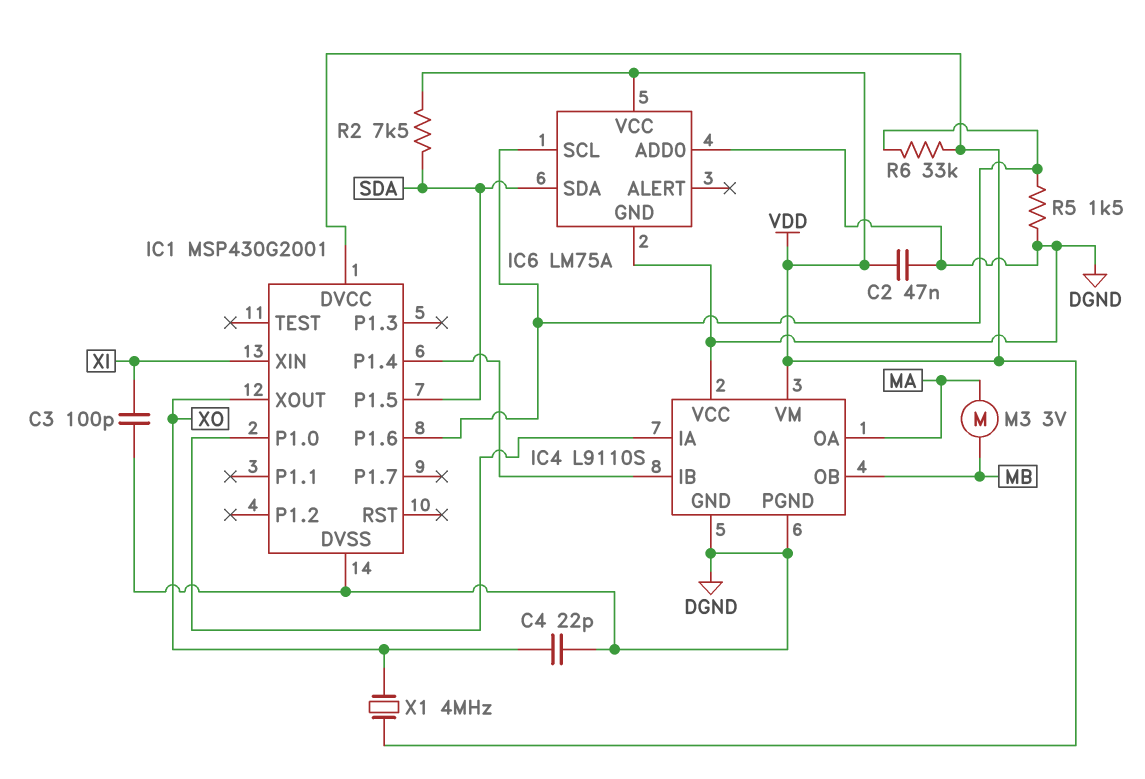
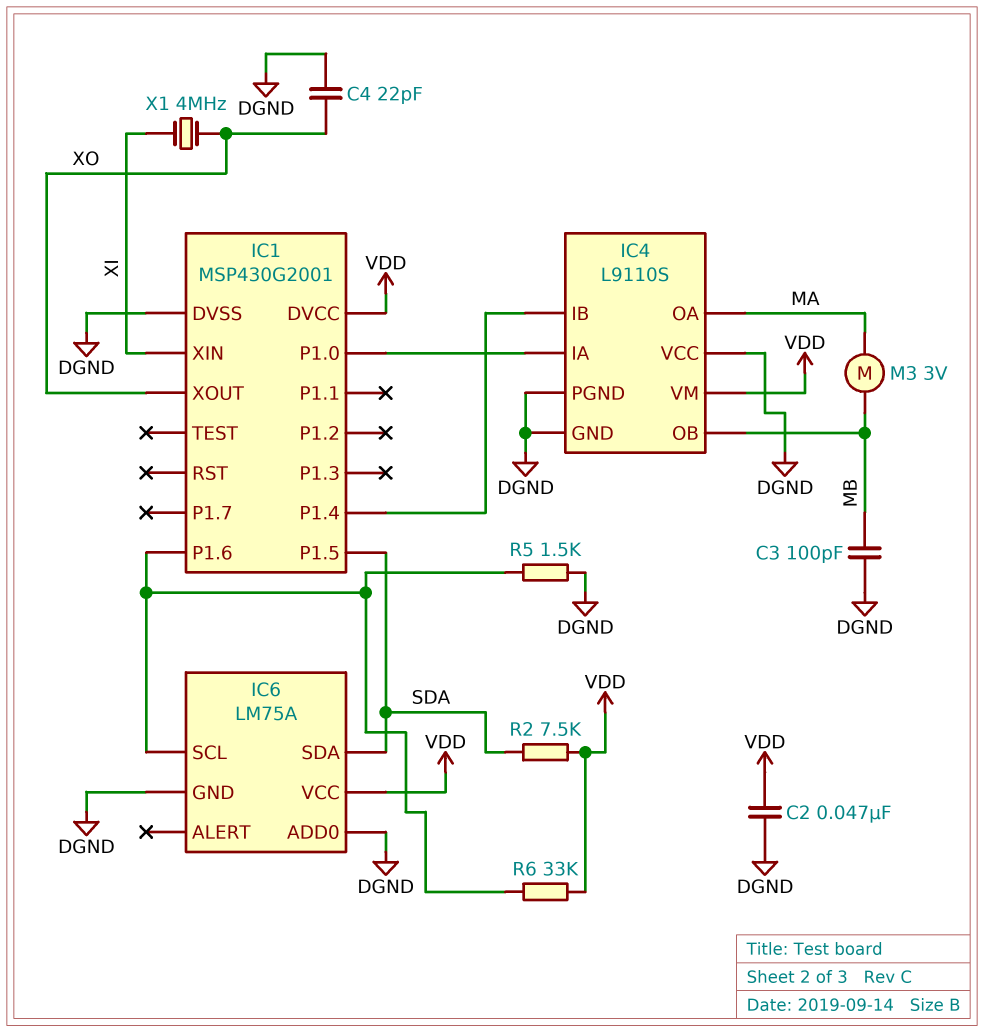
C3: 100pF (DGND, XI) -> 100pF (DGND, MB)
X1: 4MHz (VDD, XO) -> 4MHz (XI, XO)

